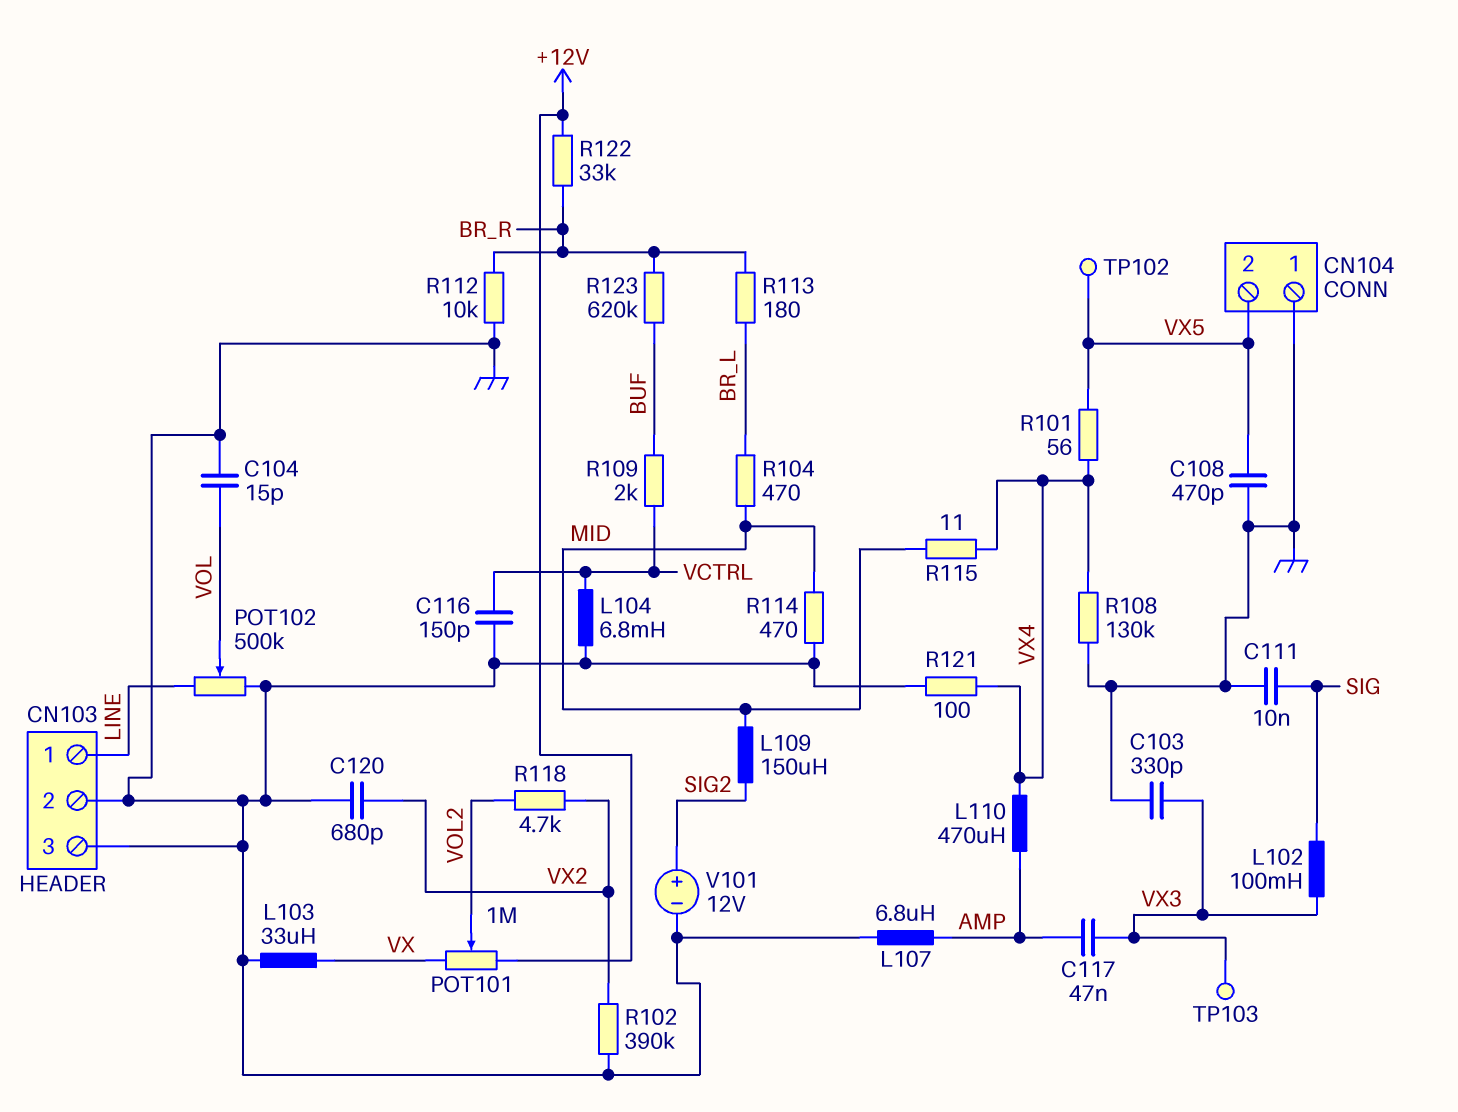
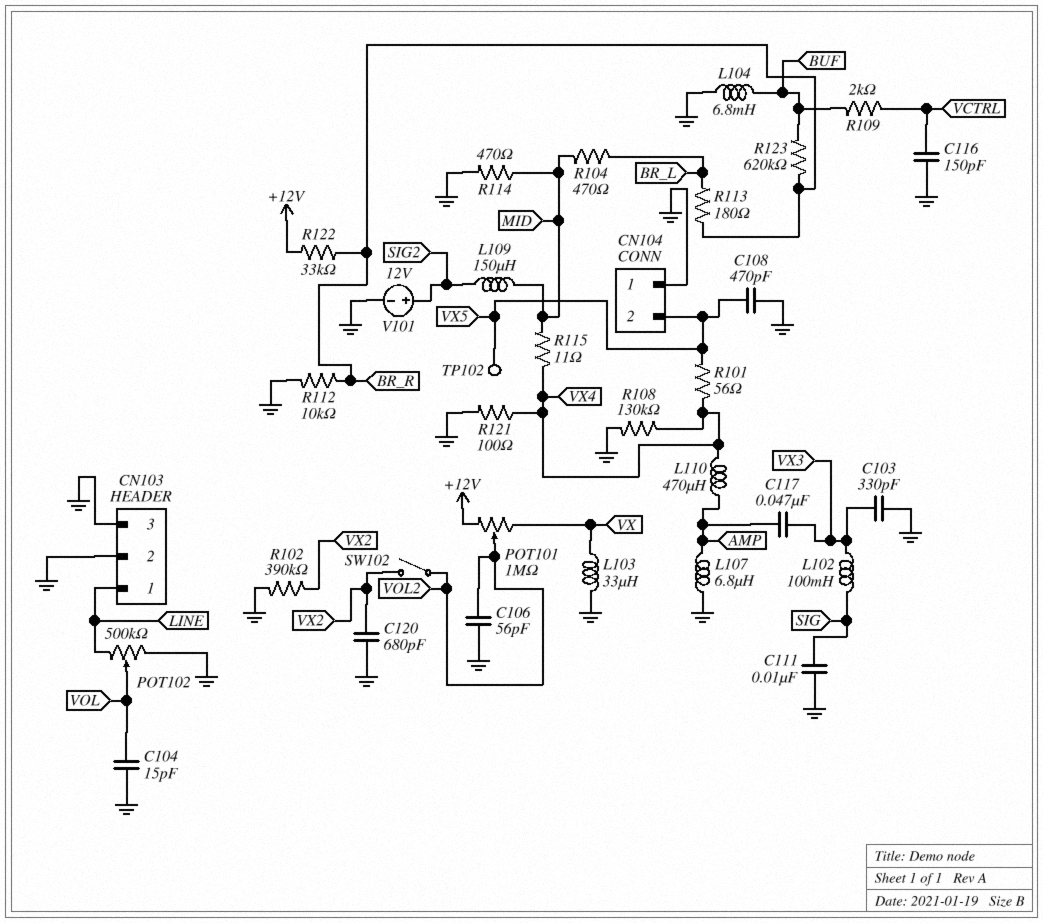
C106: none -> 56pF (GND, VOL2)
L104: 6.8mH (GND, VCTRL) -> 6.8mH (BUF, GND)
R118: 4.7k (VOL2, VX2) -> none
SW102: none -> switch (VOL2, VX2)
TP103: test point (VX3) -> none

